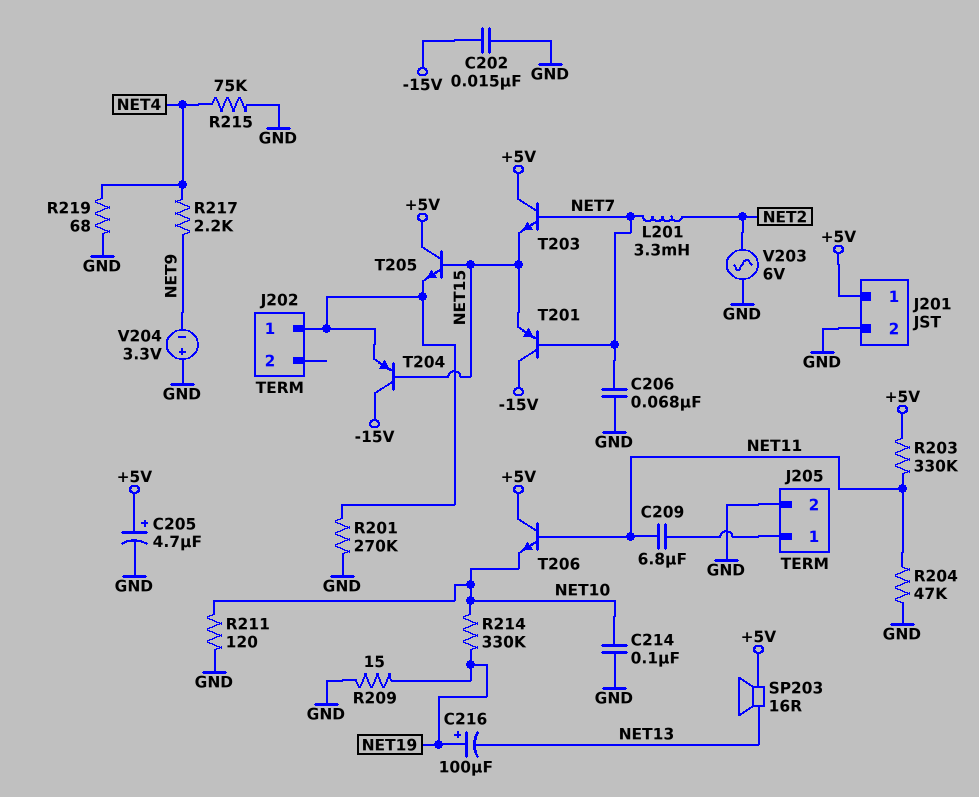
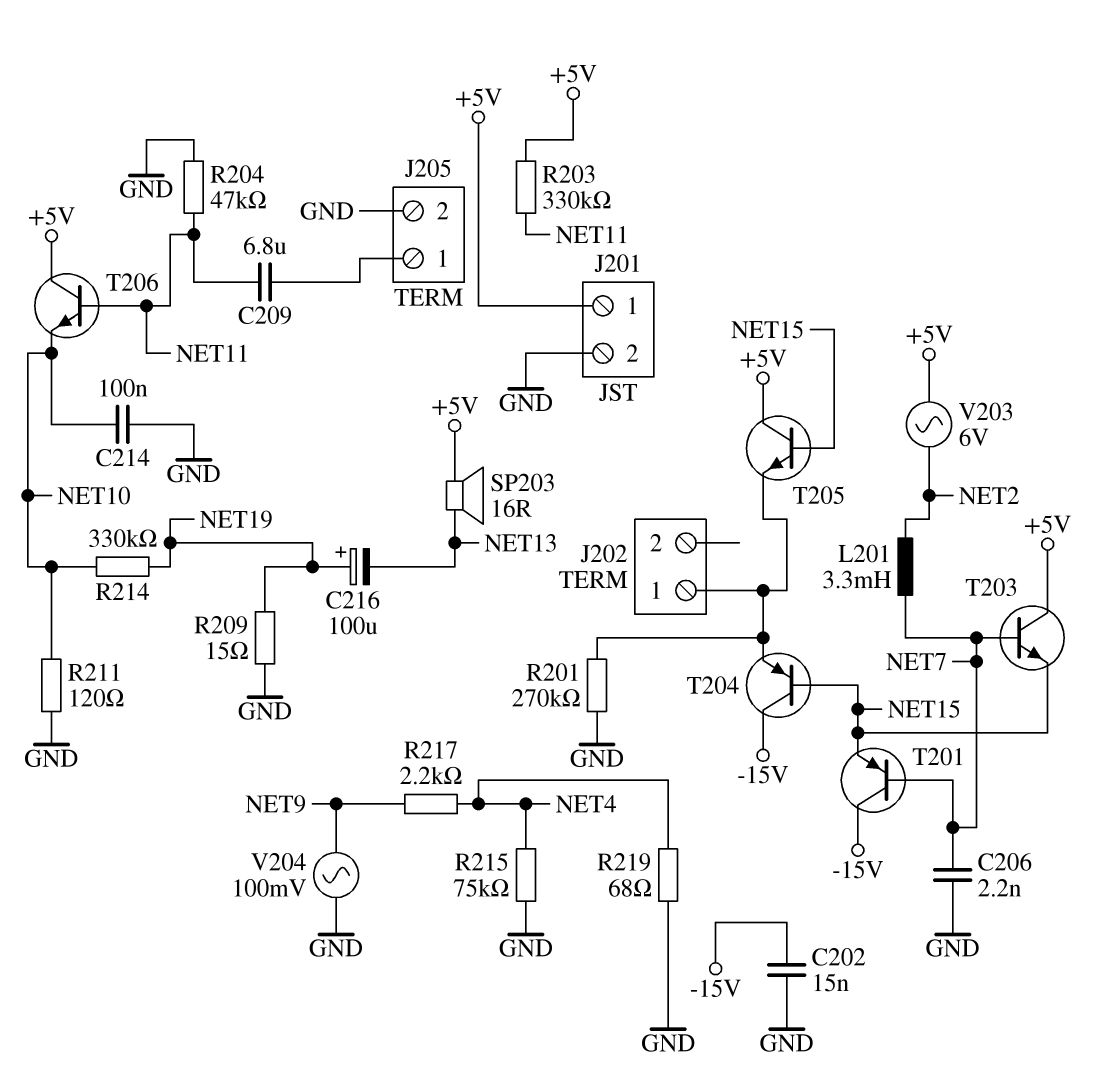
C205: 4.7uF (plus +5V, minus GND) -> none
C206: 68nF (GND, NET7) -> 2.2nF (GND, NET7)
V203: AC 6V (GND, NET2) -> AC 6V (+5V, NET2)
V204: 3.3V (plus GND, minus NET9) -> AC 100mV (GND, NET9)

